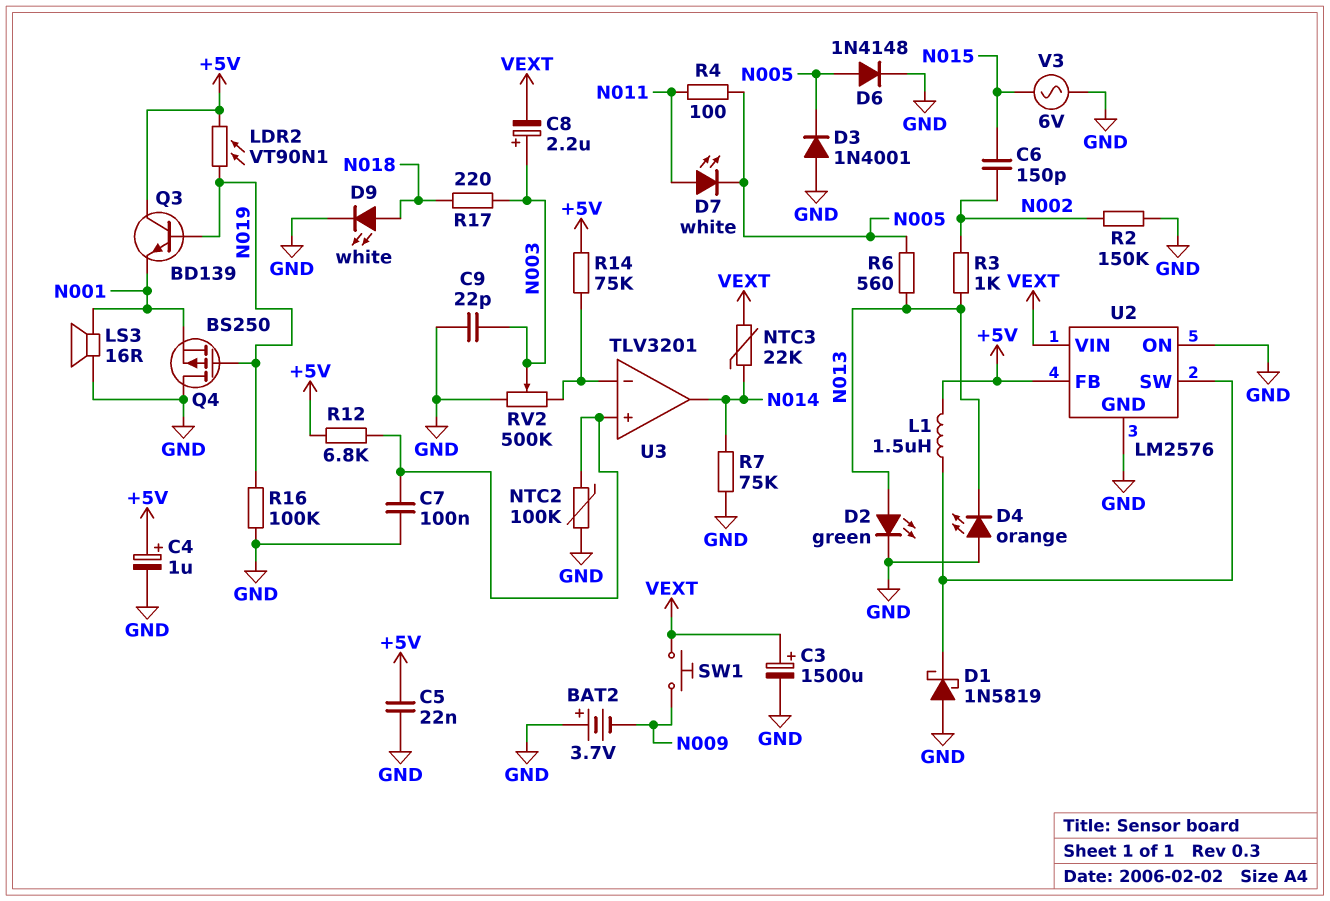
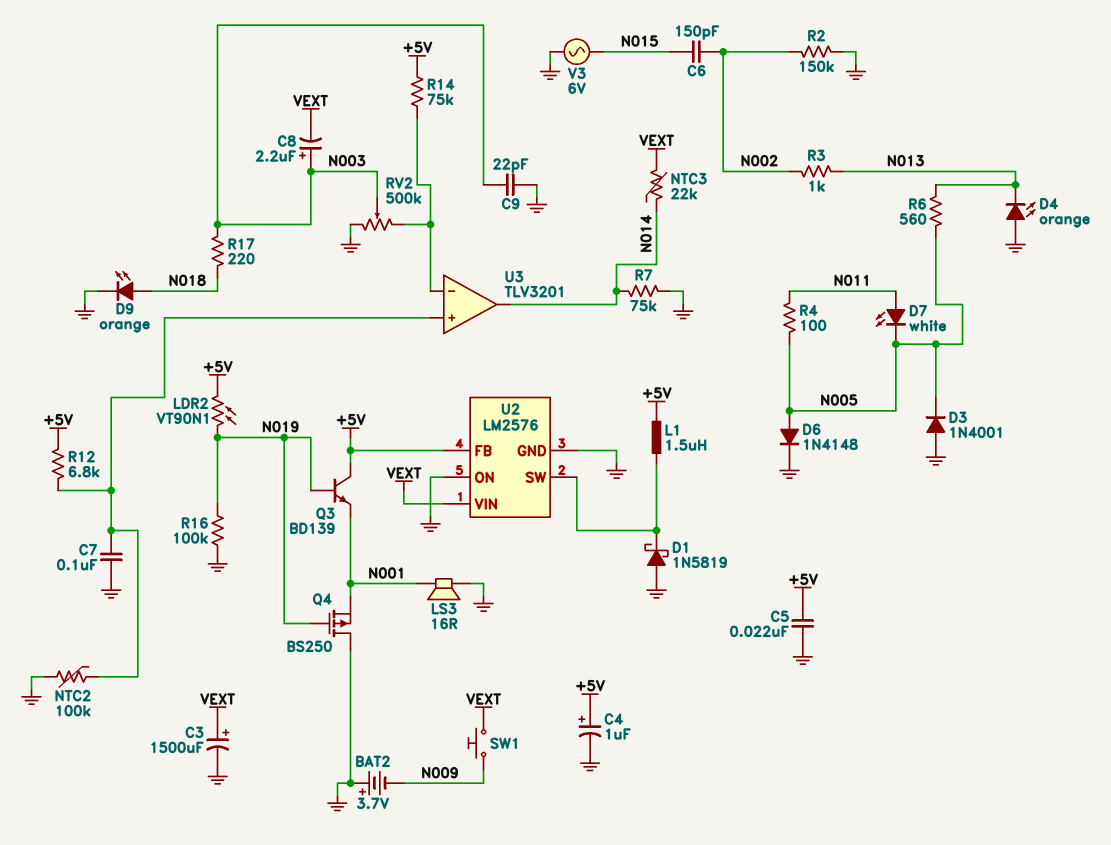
D2: LED green (A N013, K GND) -> none
D9: LED white (A N018, K GND) -> LED orange (A N018, K GND)

